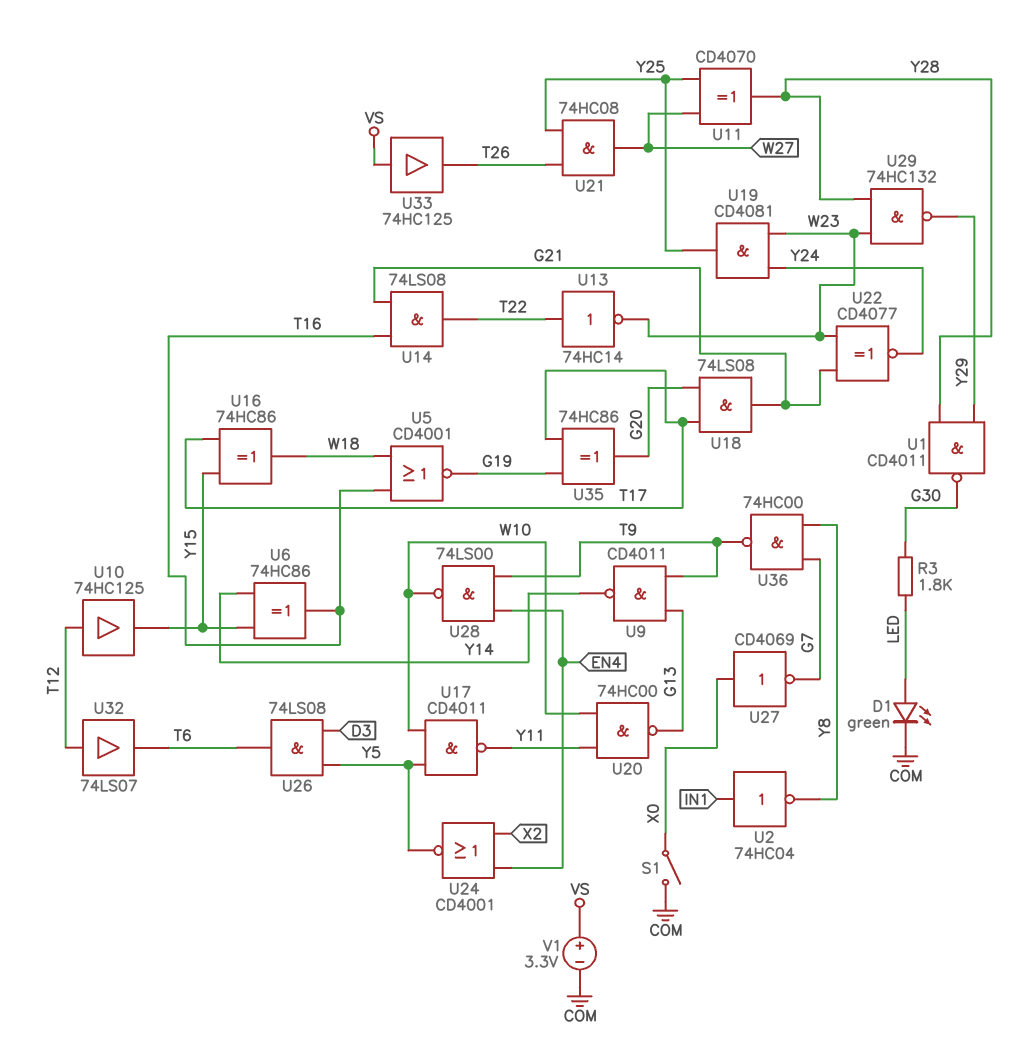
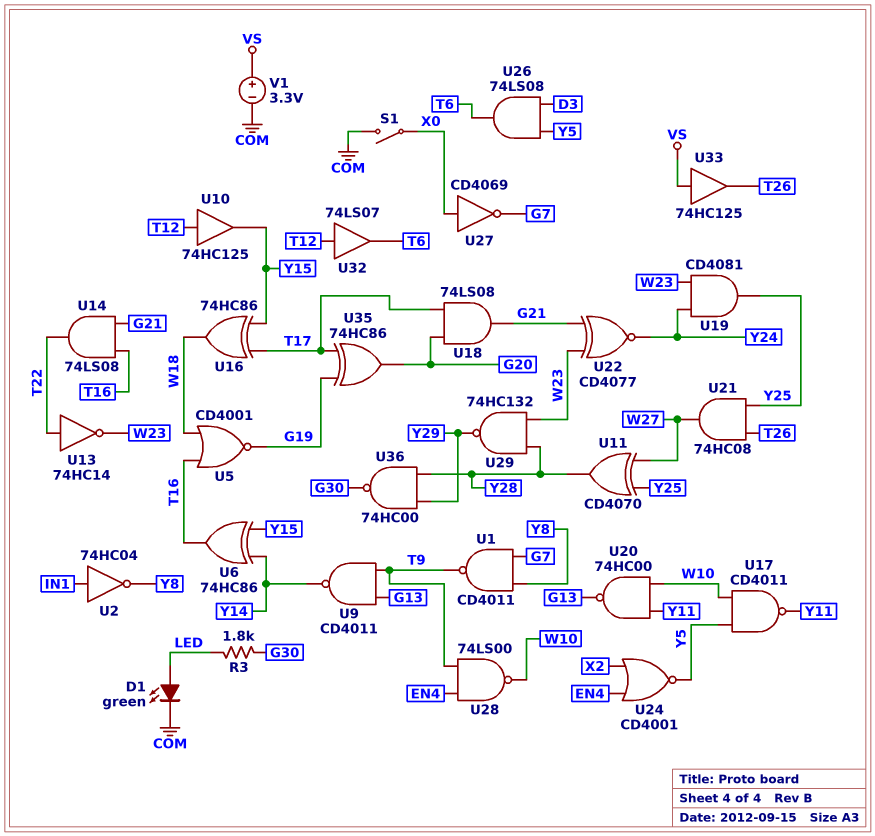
U1: NAND CD4011 (in Y28, in Y29, out G30) -> NAND CD4011 (in G7, in Y8, out T9)
U36: NAND 74HC00 (in G7, in Y8, out T9) -> NAND 74HC00 (in Y28, in Y29, out G30)

